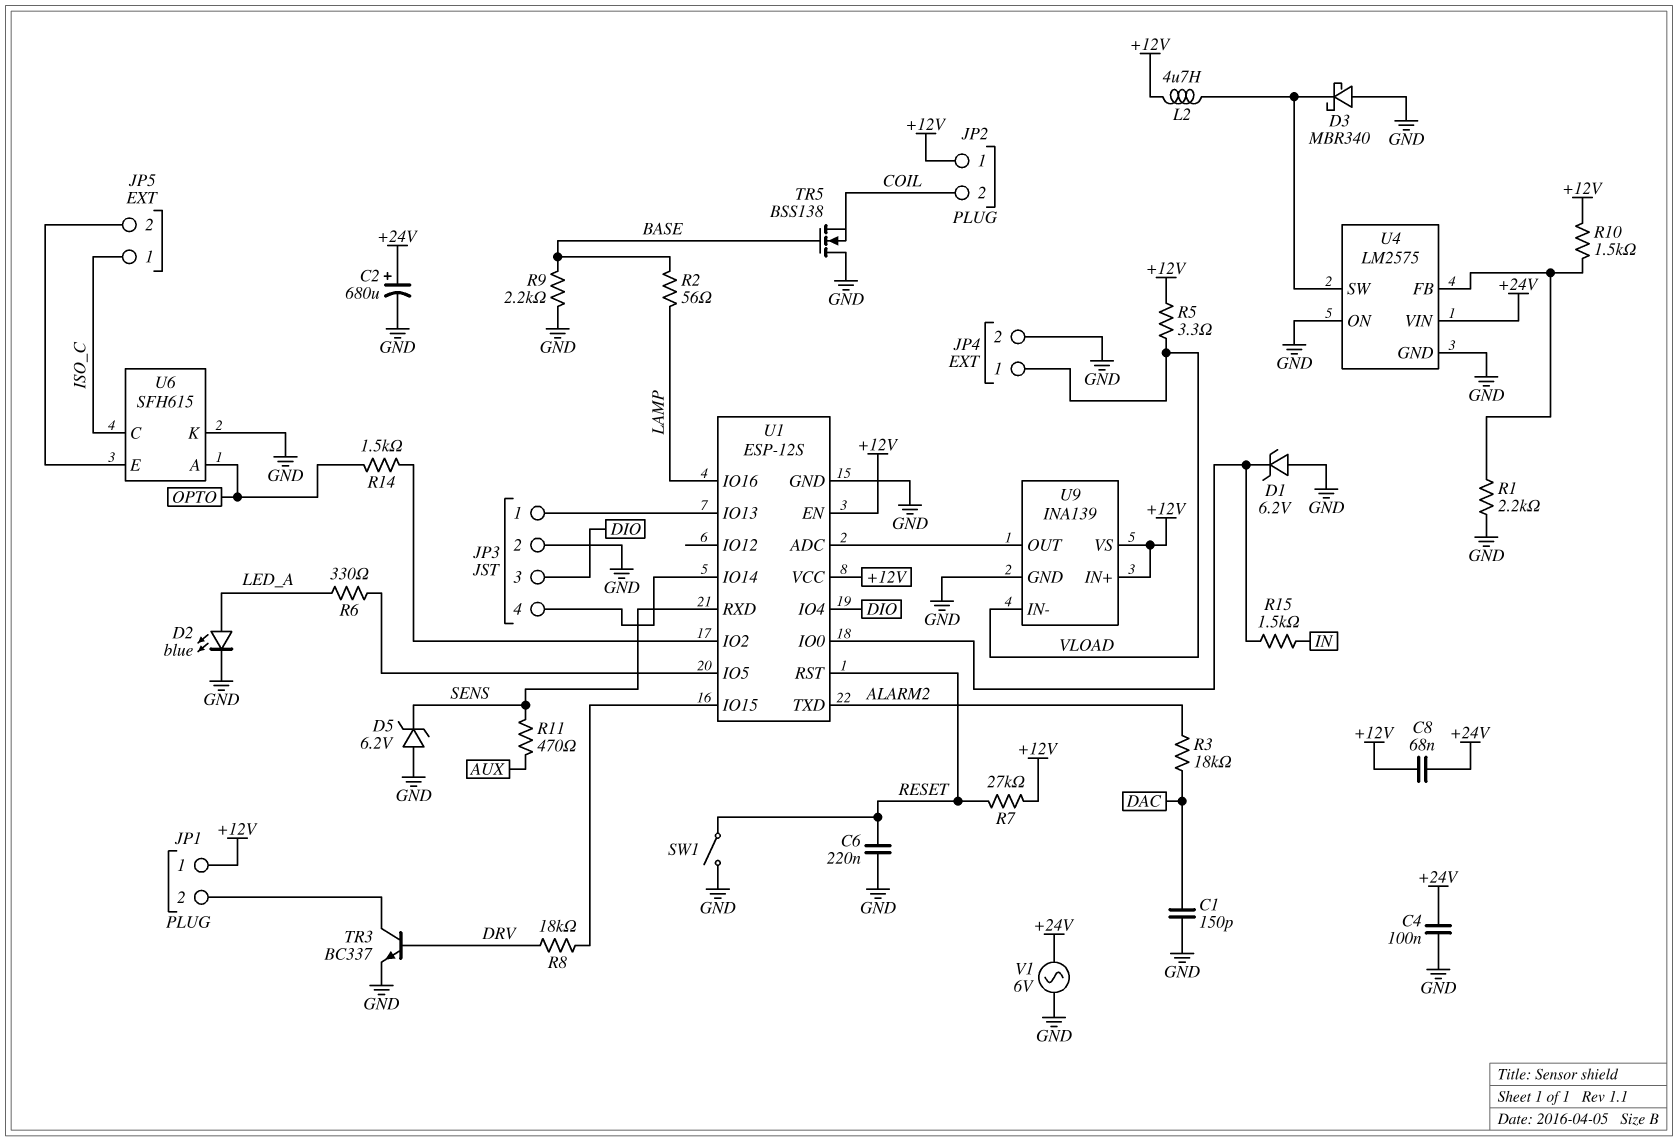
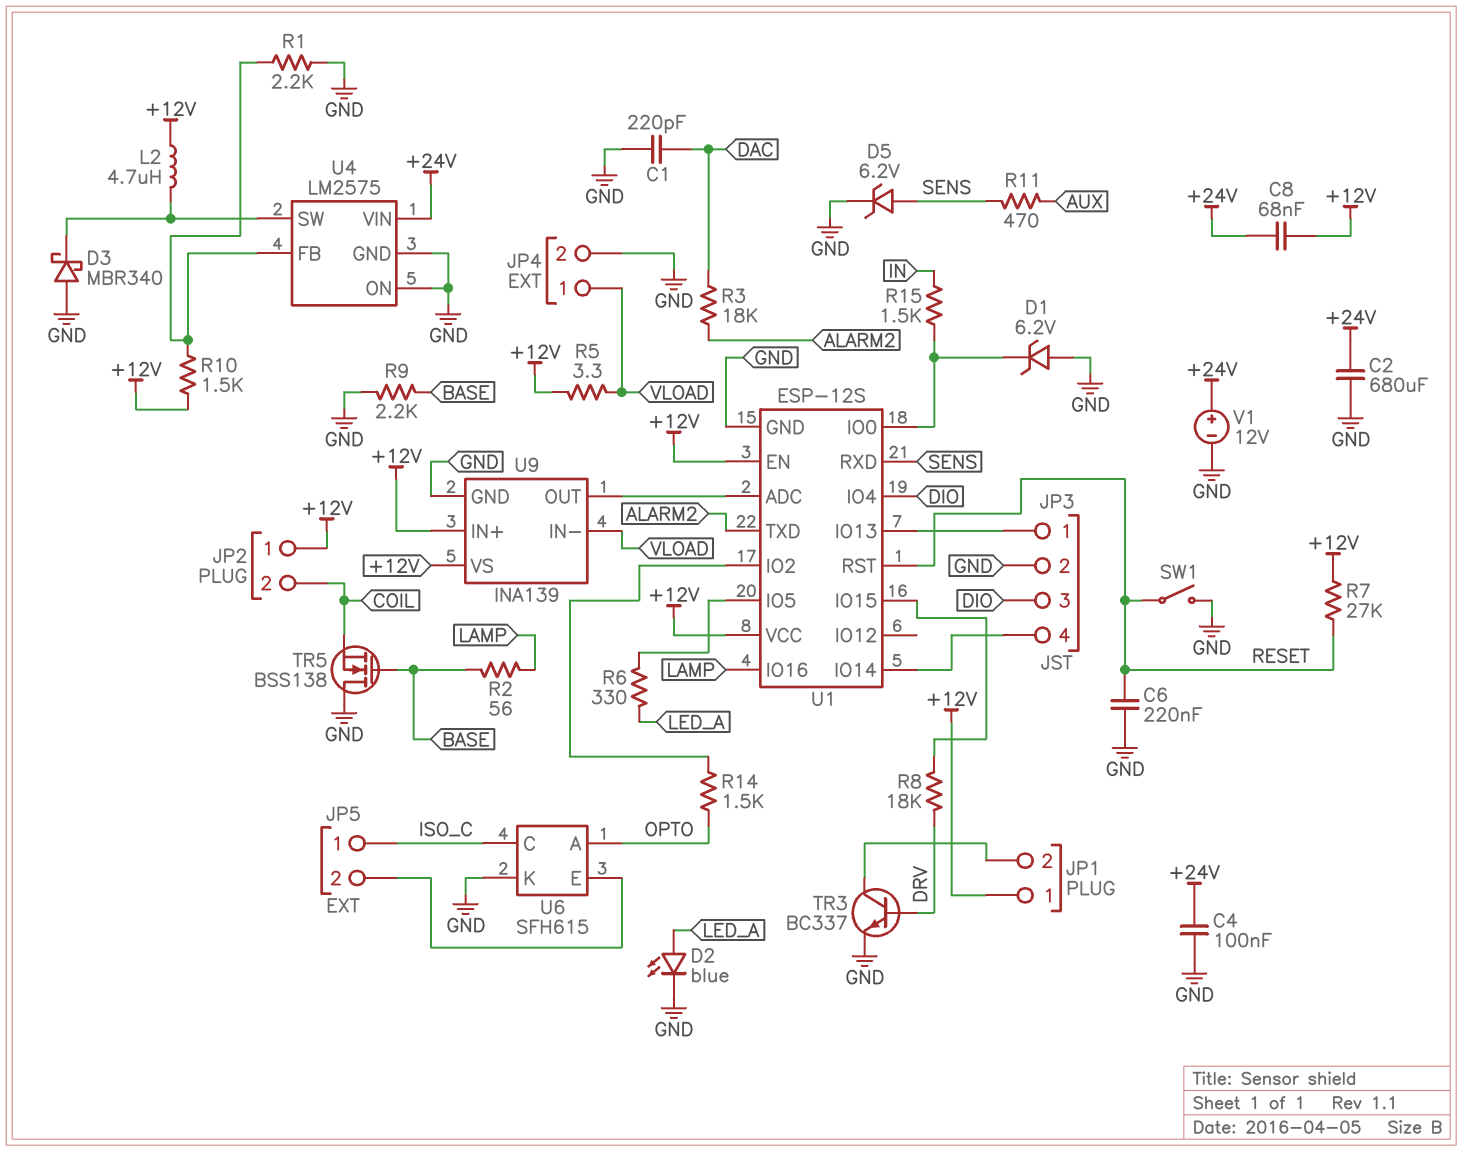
C1: 150pF (DAC, GND) -> 220pF (DAC, GND)
C2: 680uF (plus +24V, minus GND) -> 680uF (+24V, GND)
D5: zener 6.2V (A GND, K SENS) -> zener 6.2V (A SENS, K GND)
V1: AC 6V (+24V, GND) -> 12V (plus +24V, minus GND)

